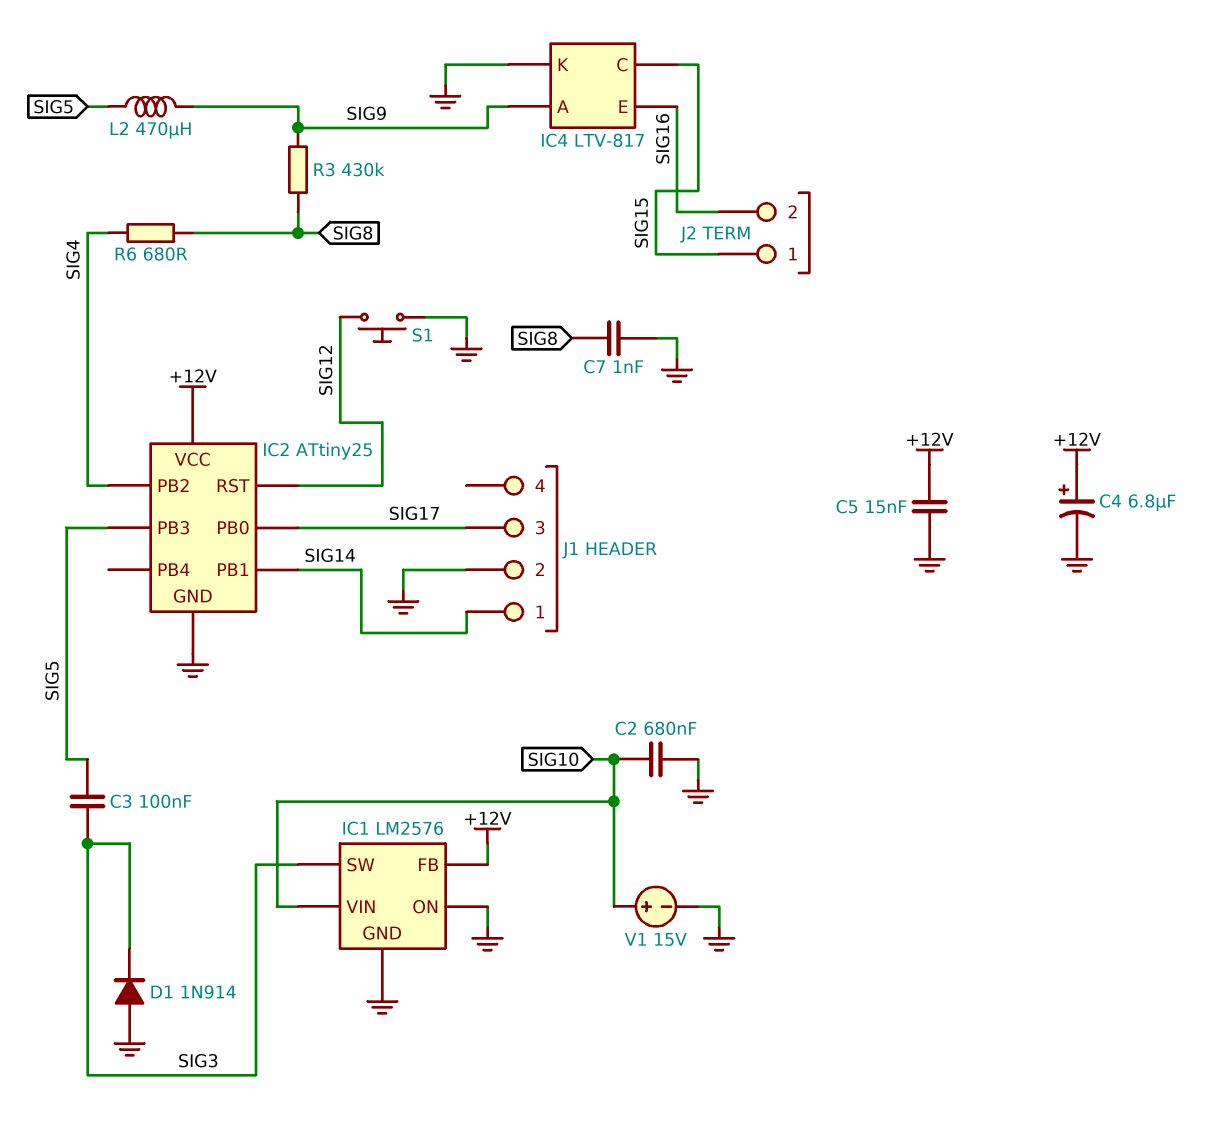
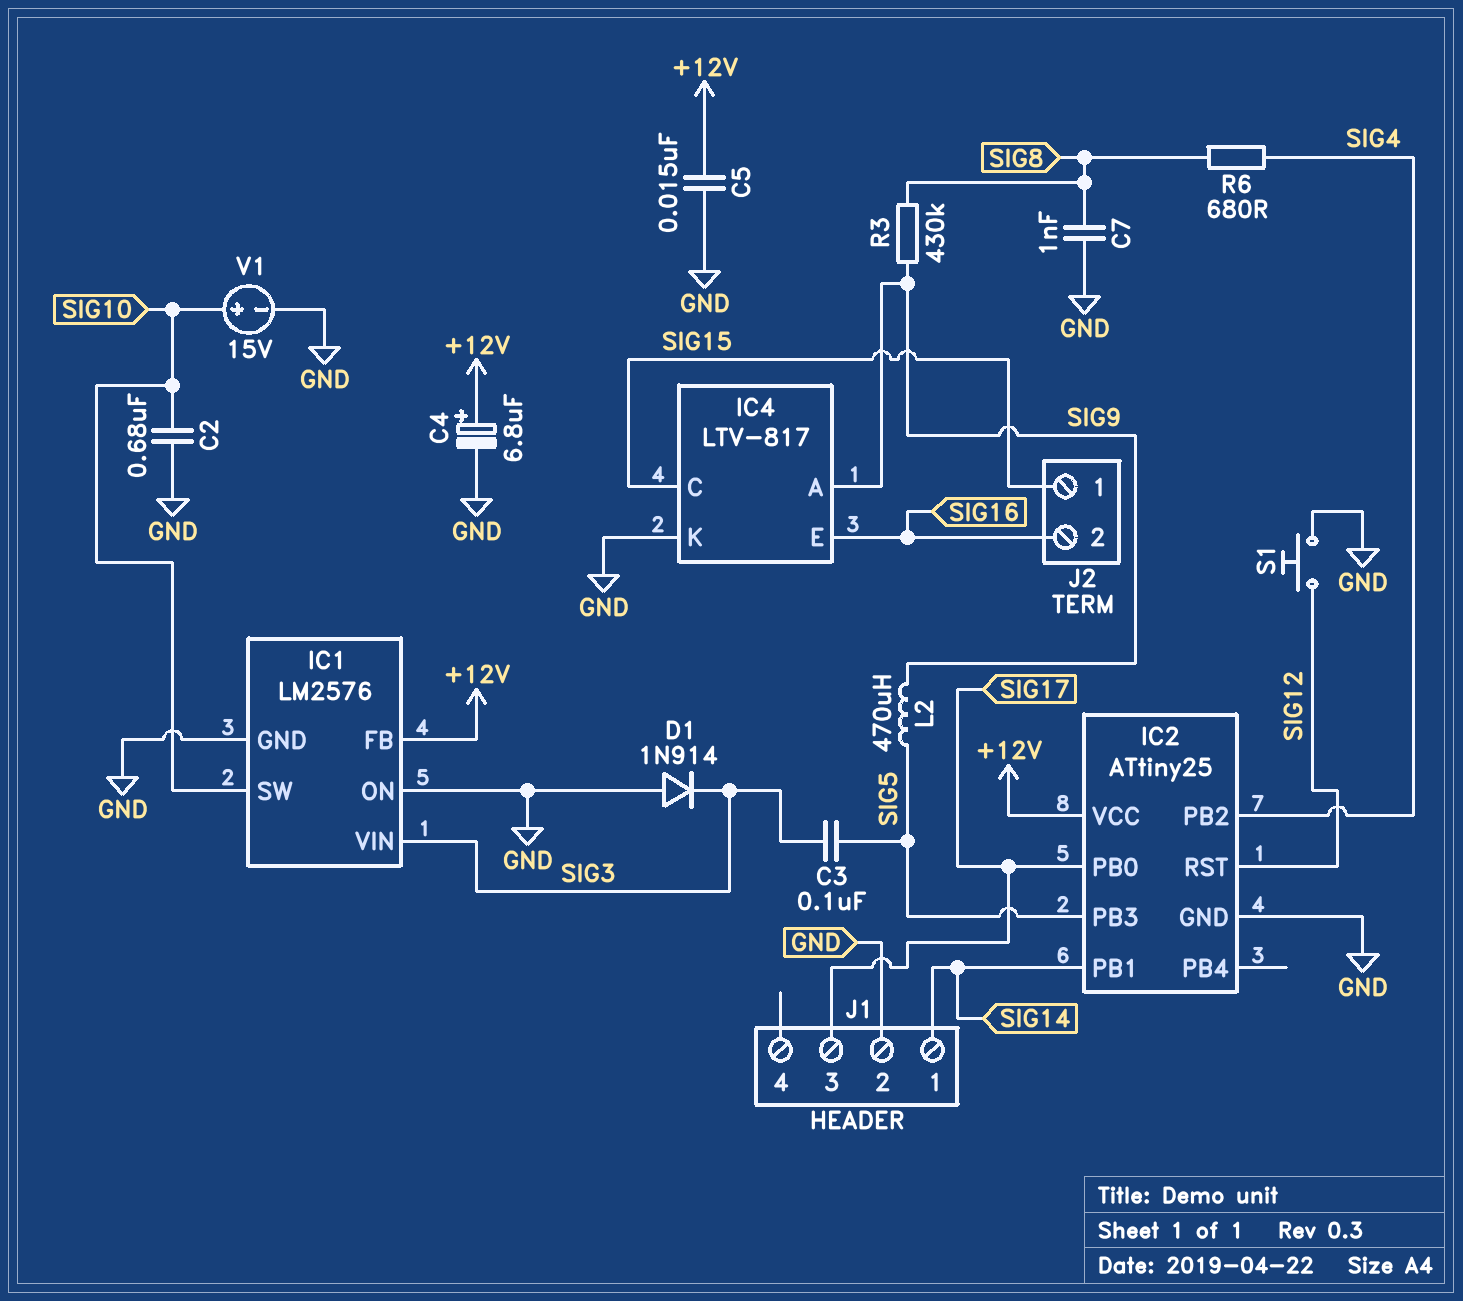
IC1 pin SW: SIG3 -> SIG10
IC1 pin VIN: SIG10 -> SIG3

